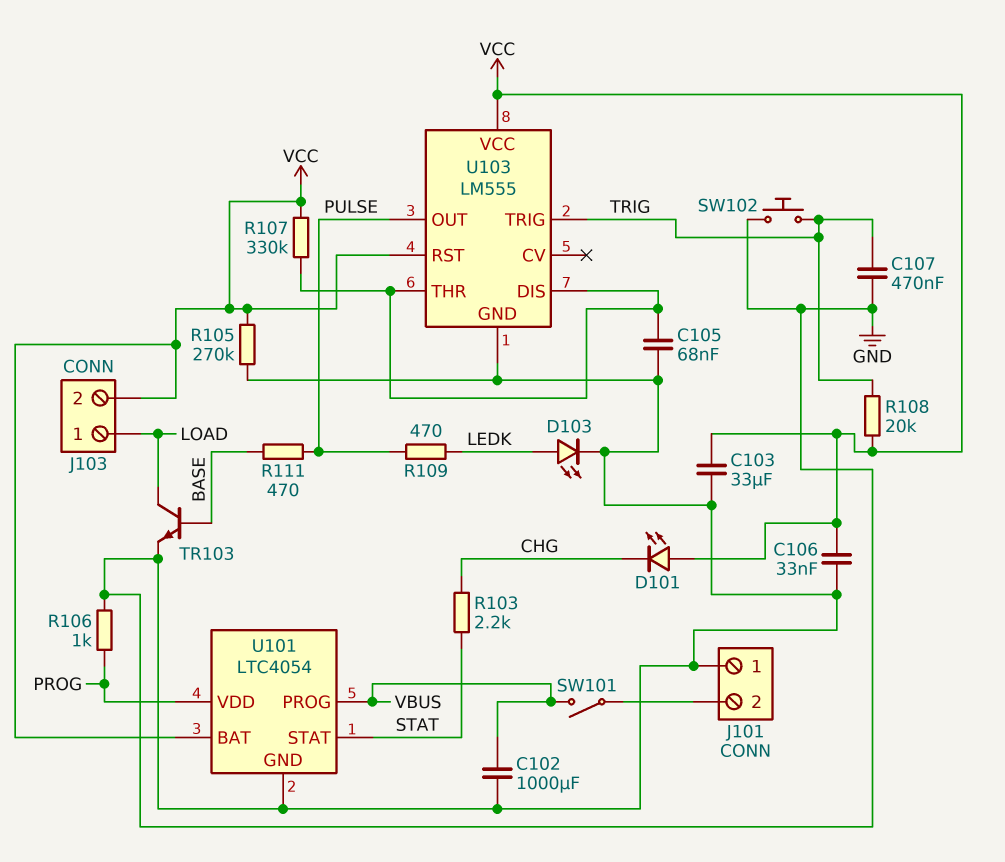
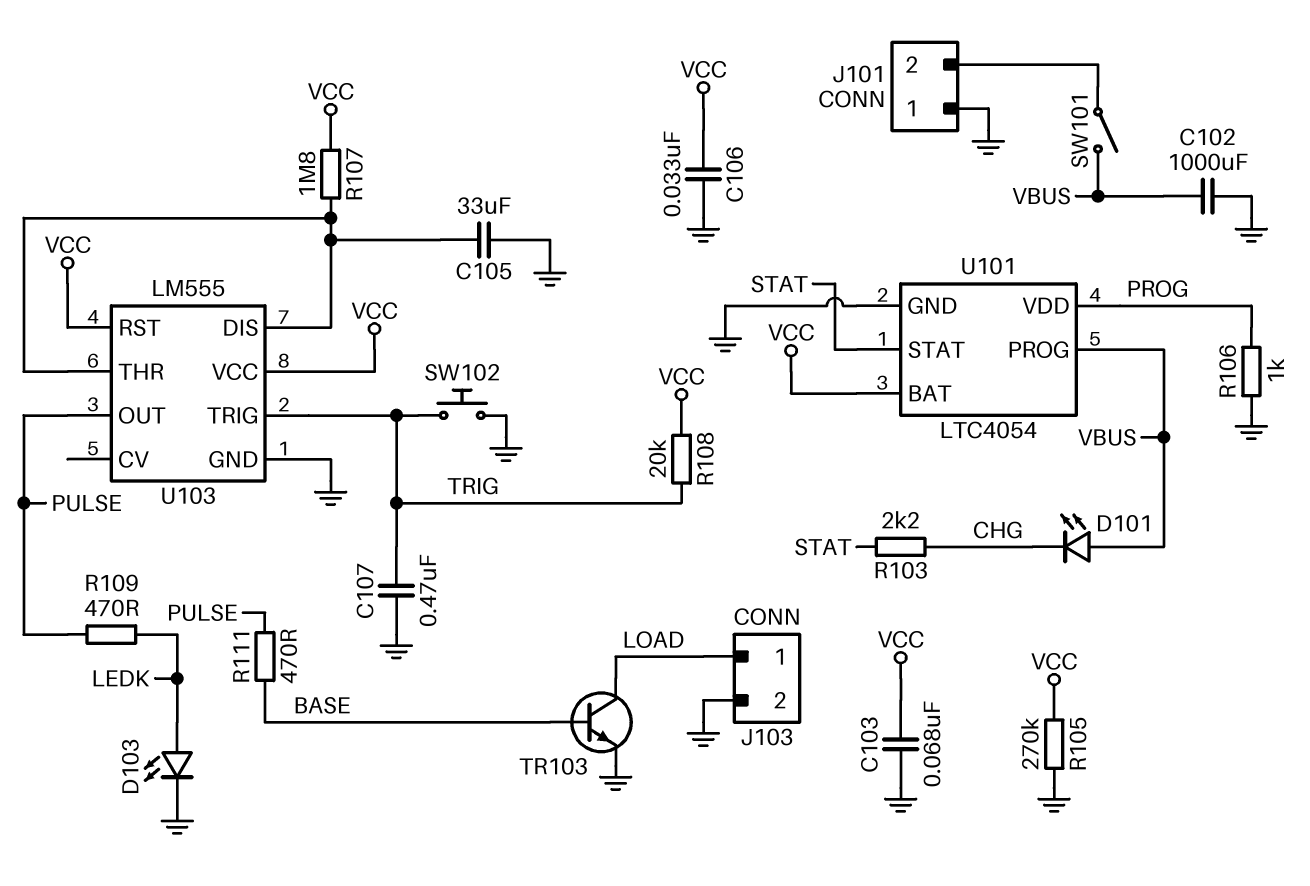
C103: 33uF (GND, VCC) -> 68nF (GND, VCC)
C105: 68nF (GND, U103/DIS) -> 33uF (GND, U103/DIS)
D101: LED (A VCC, K CHG) -> LED (A VBUS, K CHG)
J103 pin 2: VCC -> GND
R107: 330k (U103/DIS, VCC) -> 1.8M (U103/DIS, VCC)

